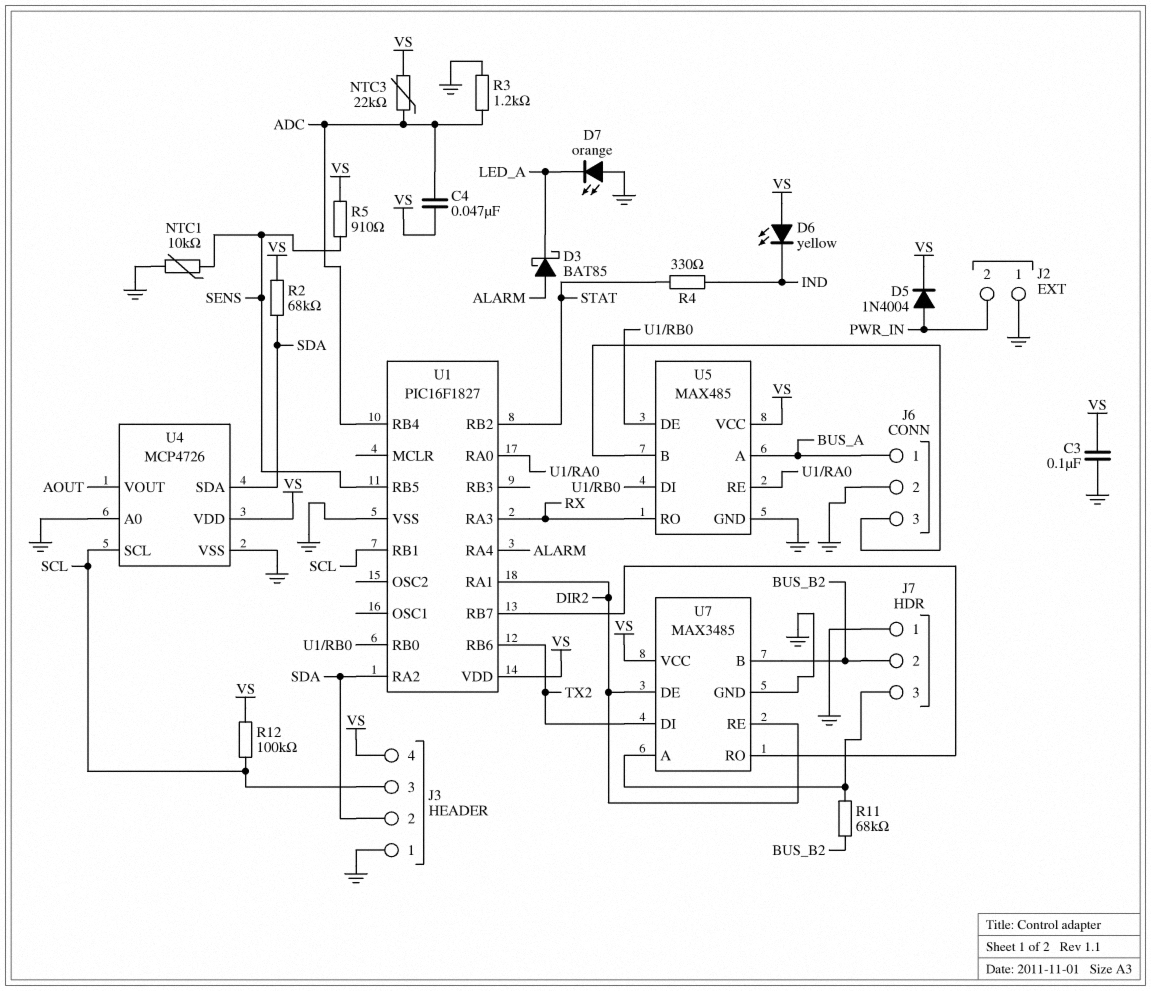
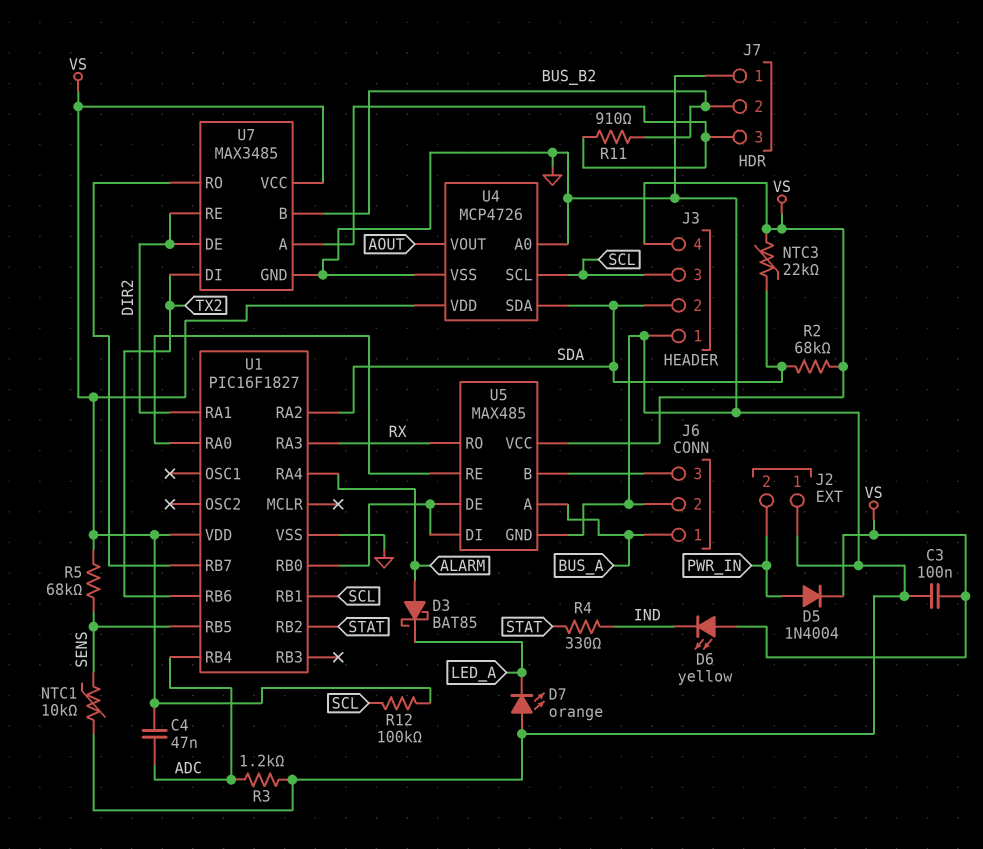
NTC3: 22k (ADC, VS) -> 22k (SDA, VS)
R5: 910 (SENS, VS) -> 68k (SENS, VS)
R11: 68k (BUS_B2, J7/3) -> 910 (BUS_B2, J7/3)

